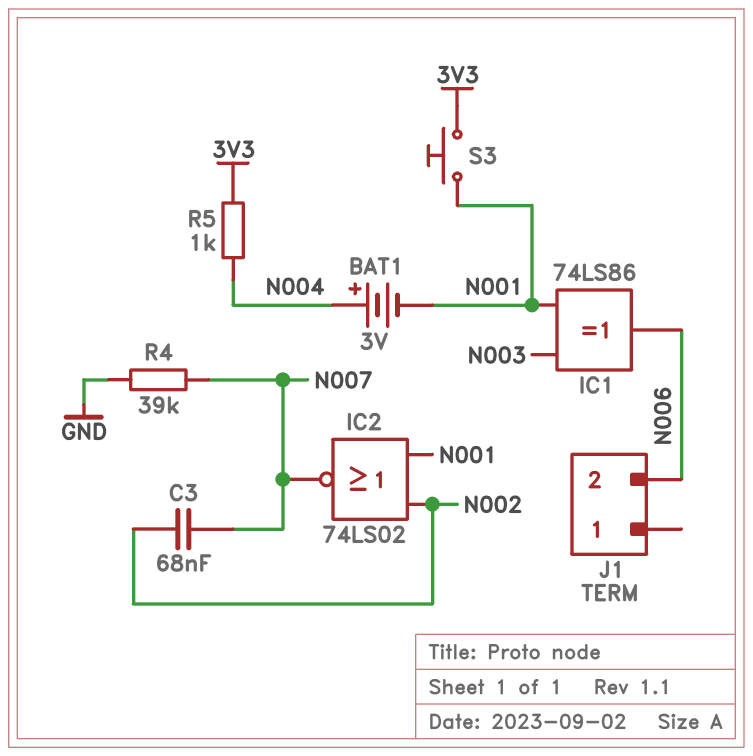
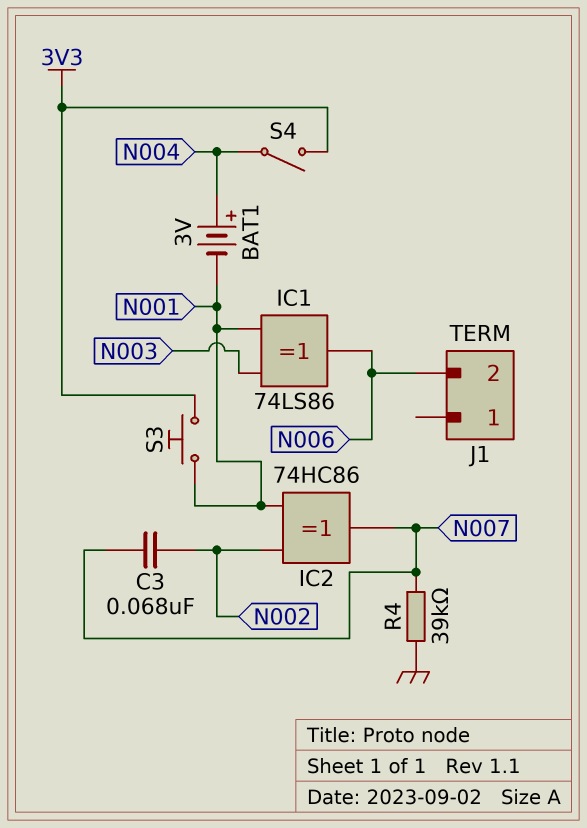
IC2: NOR 74LS02 (in N001, in N002, out N007) -> XOR 74HC86 (in N001, in N002, out N007)
R5: 1k (3V3, N004) -> none
S4: none -> switch (3V3, N004)

